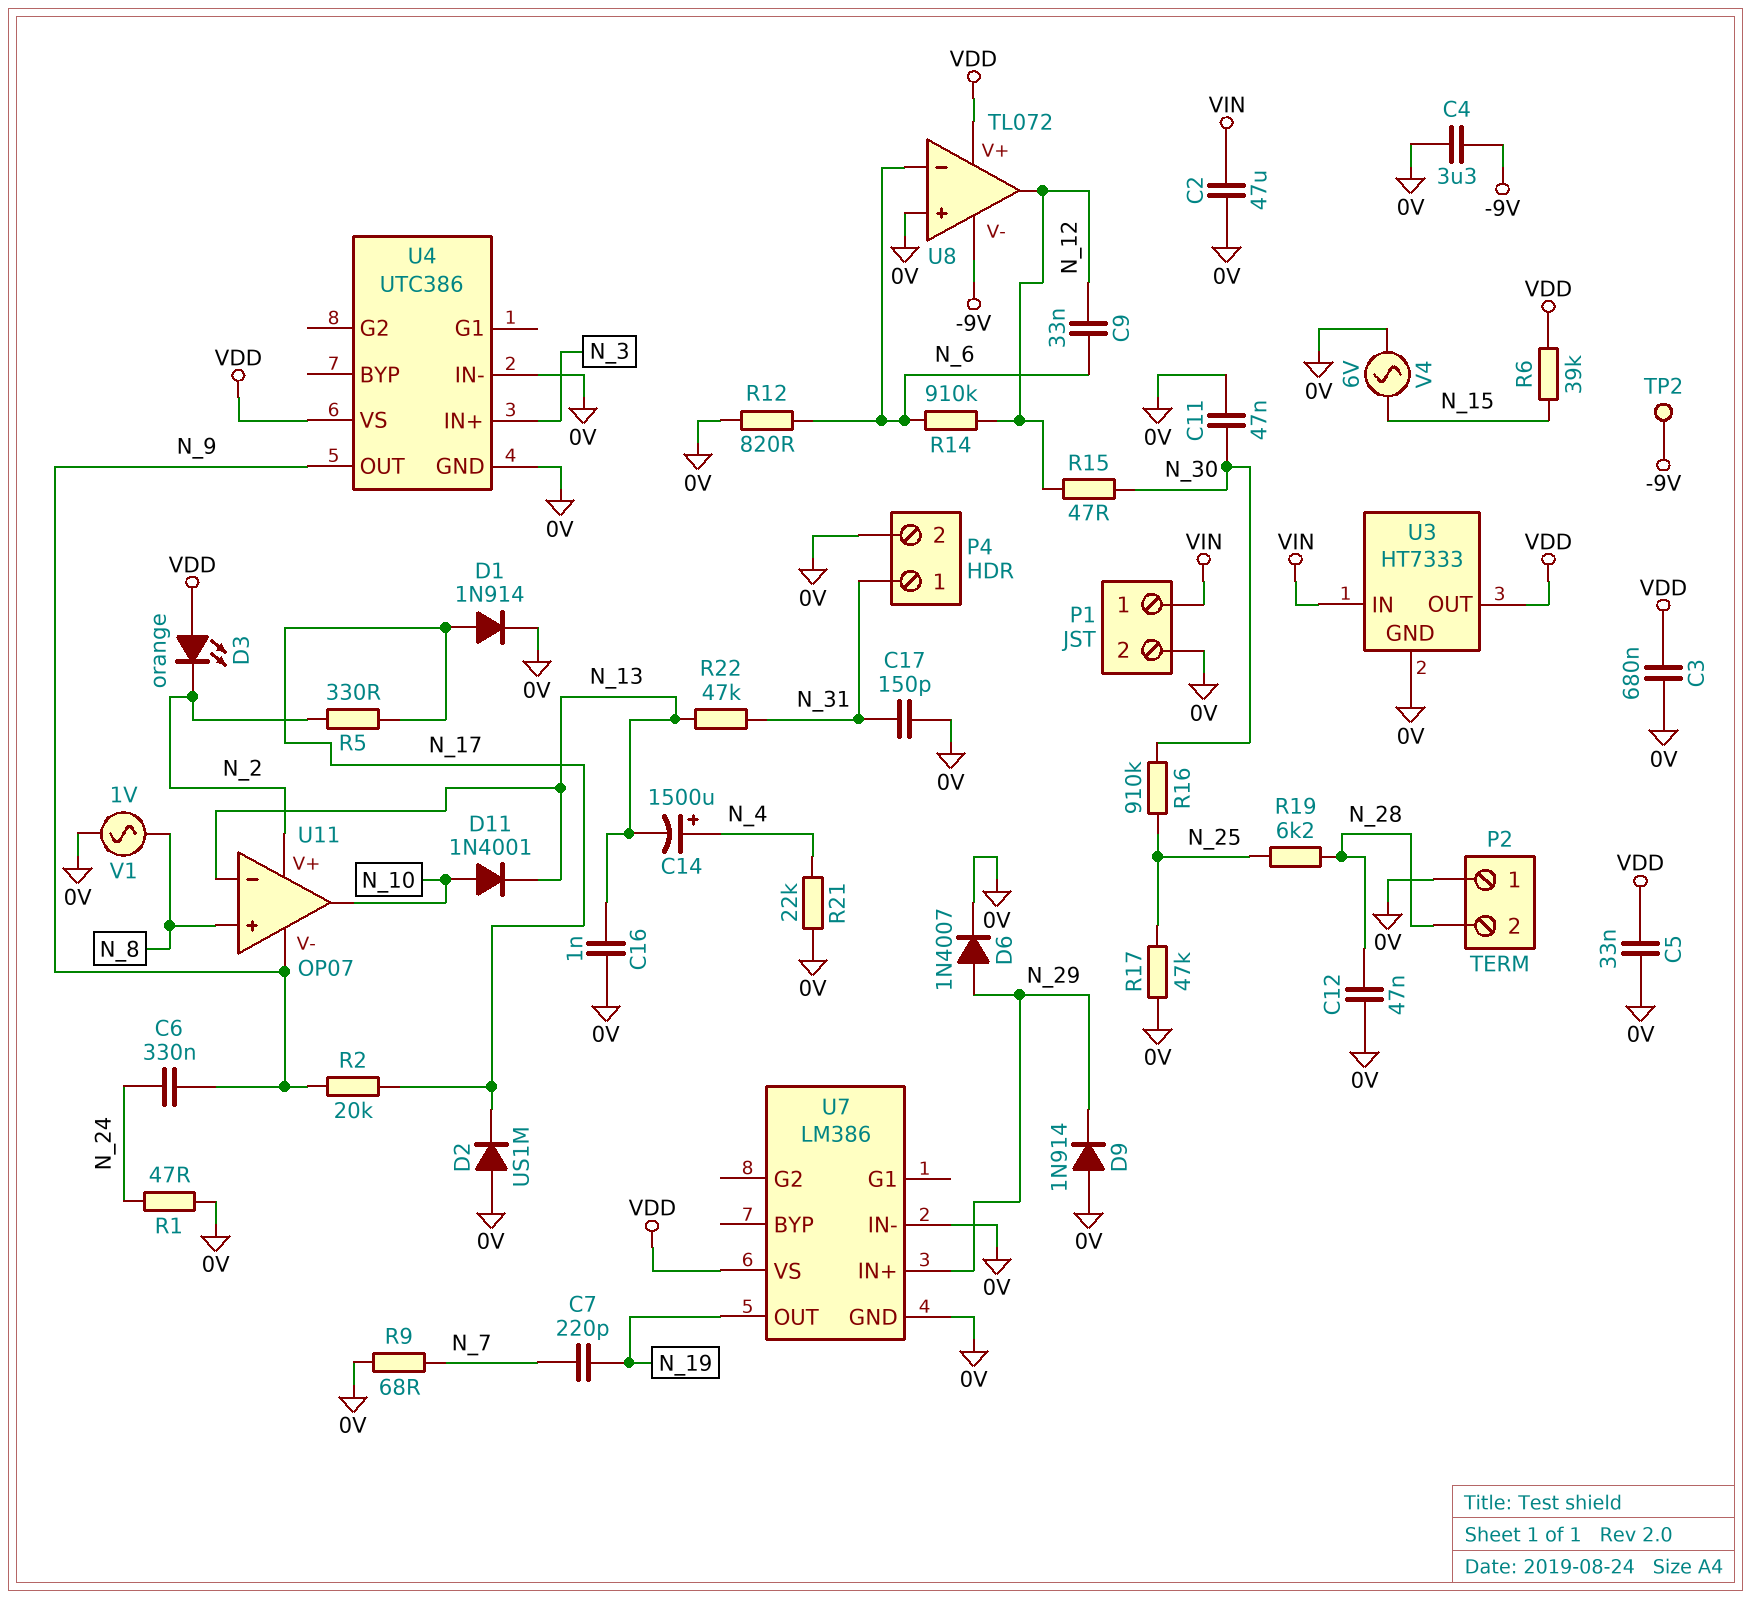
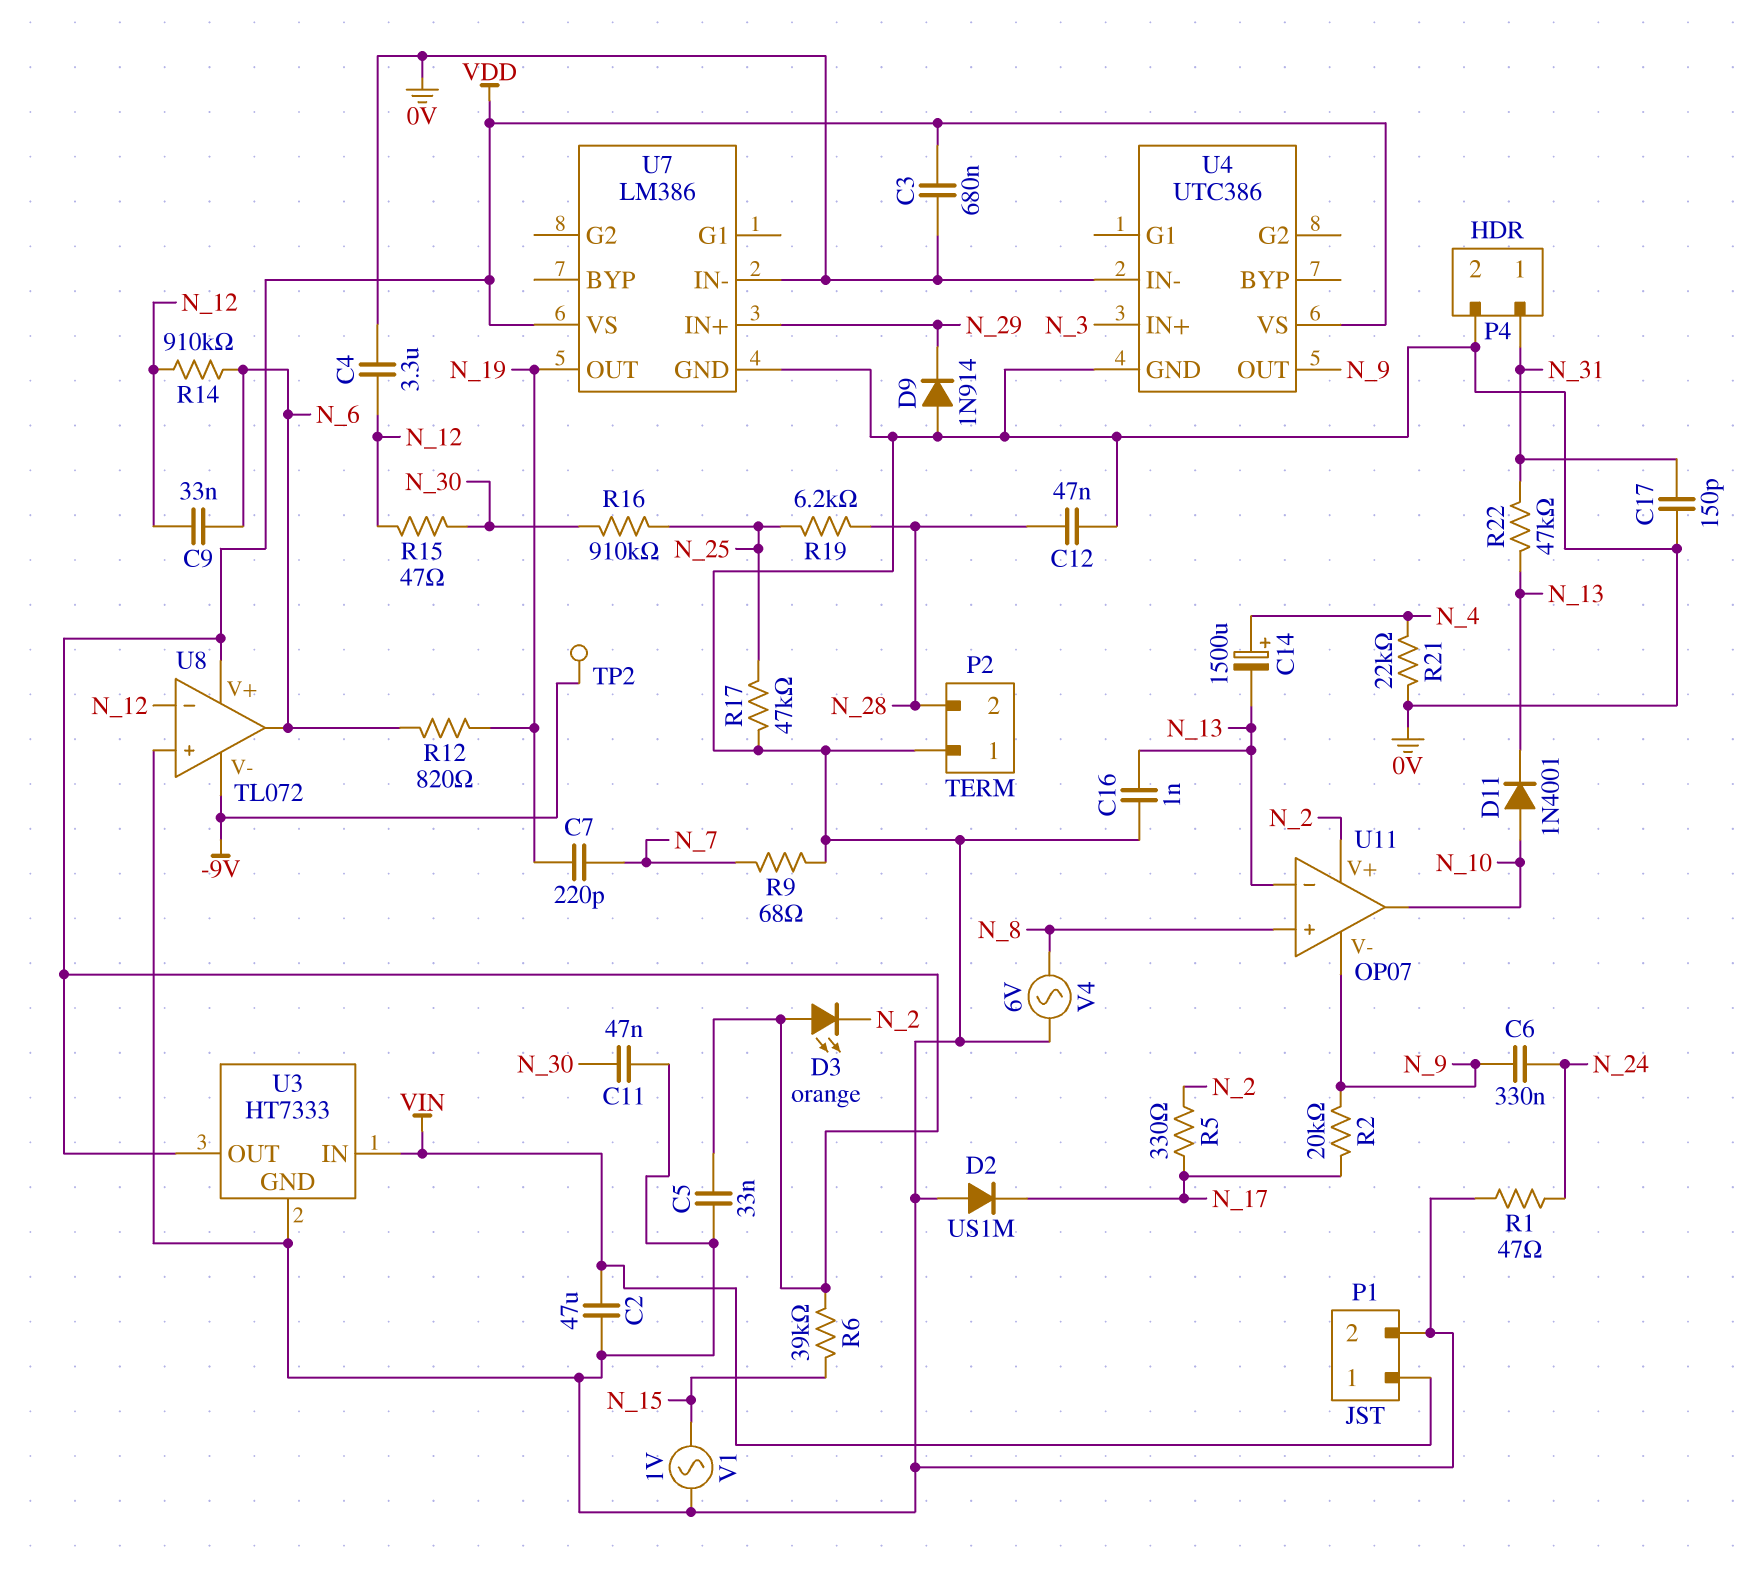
C4: 3.3uF (-9V, 0V) -> 3.3uF (0V, N_12)
D1: diode 1N914 (A N_17, K 0V) -> none
D6: diode 1N4007 (A N_29, K 0V) -> none
R12: 820 (0V, N_6) -> 820 (N_6, N_19)
U8 pin in-: N_6 -> N_12
U8 pin out: N_12 -> N_6
V1: AC 1V (0V, N_8) -> AC 1V (0V, N_15)
V4: AC 6V (0V, N_15) -> AC 6V (0V, N_8)

